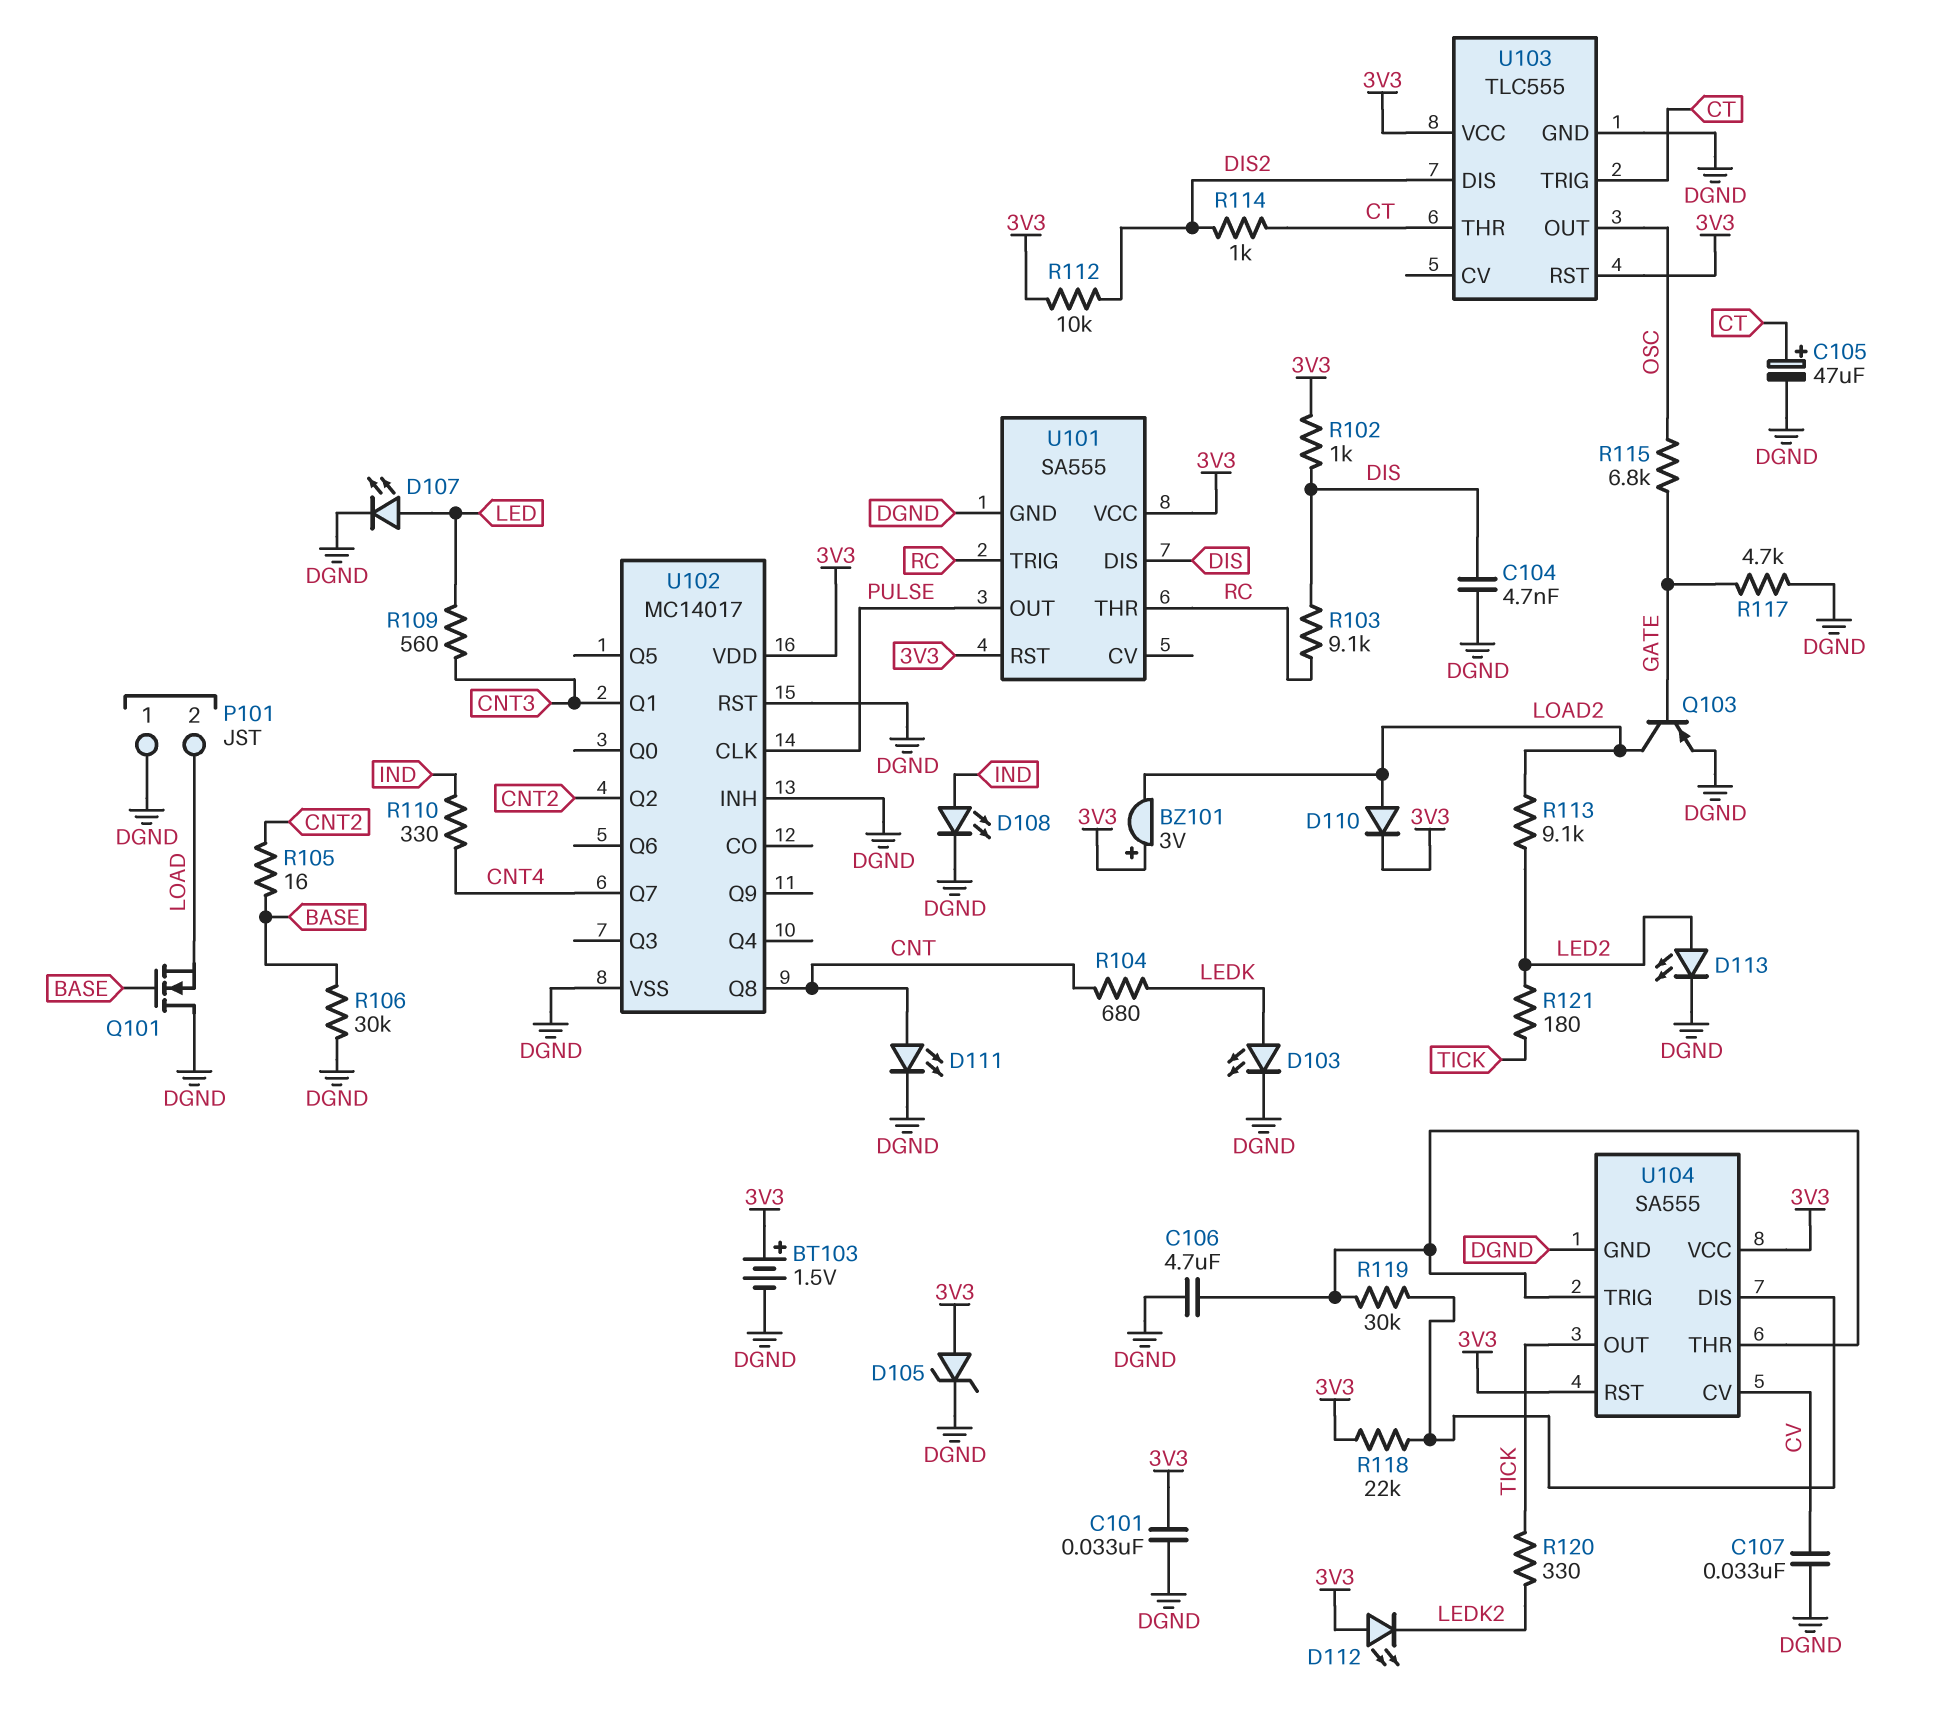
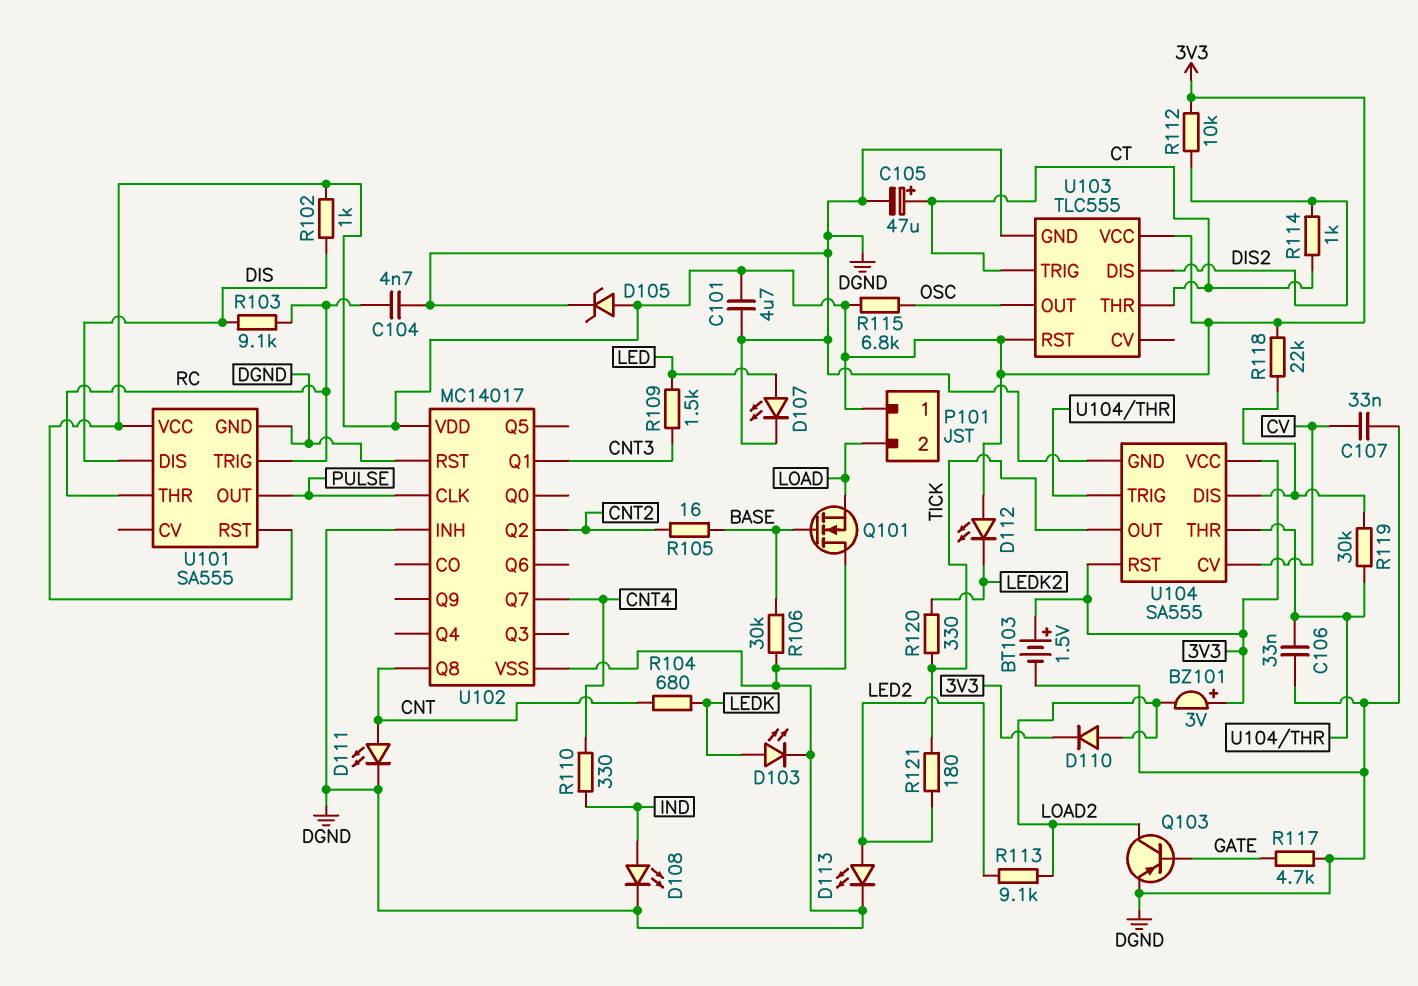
C101: 33nF (3V3, DGND) -> 4.7uF (3V3, DGND)
C104: 4.7nF (DGND, DIS) -> 4.7nF (DGND, RC)
C106: 4.7uF (DGND, U104/THR) -> 33nF (DGND, U104/THR)
P101 pin 1: DGND -> 3V3
R109: 560 (CNT3, LED) -> 1.5k (CNT3, LED)
R115: 6.8k (GATE, OSC) -> 6.8k (3V3, OSC)

